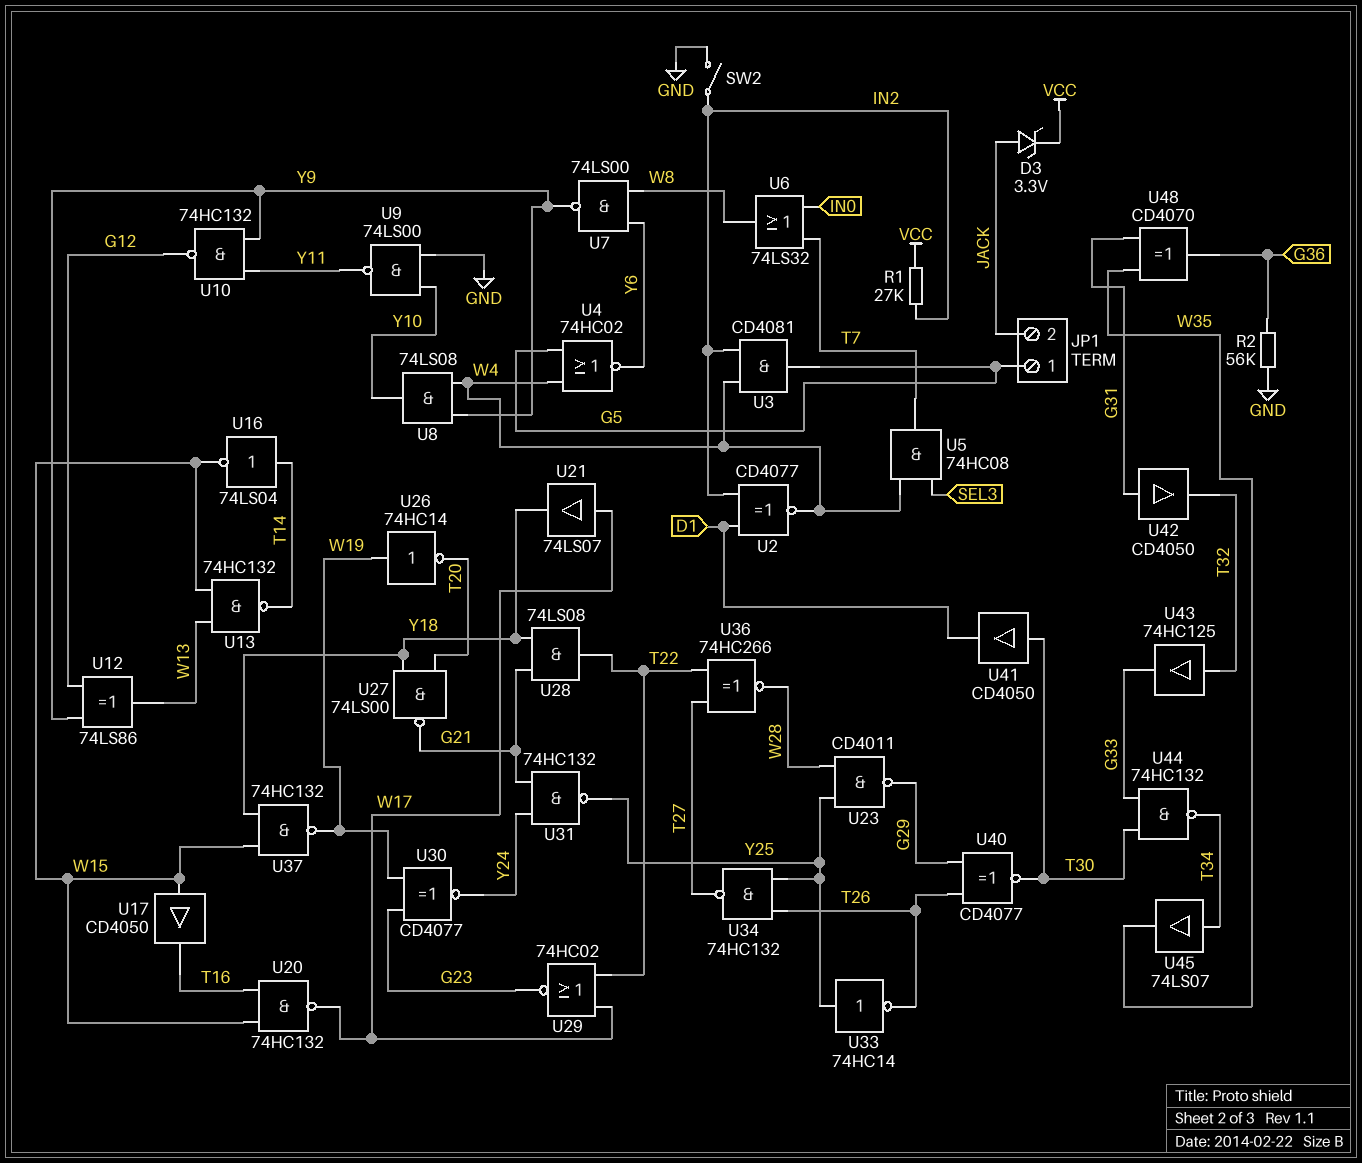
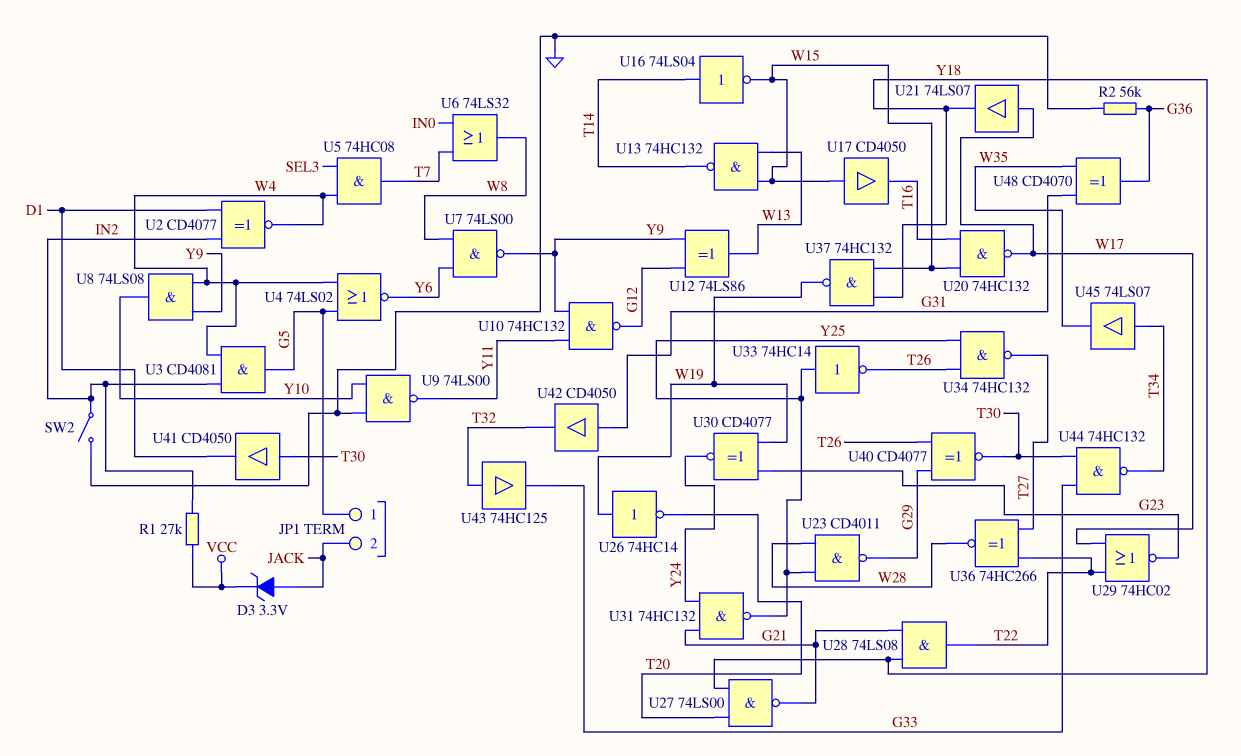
U4: NOR 74HC02 (in G5, in W4, out Y6) -> NOR 74LS02 (in G5, in W4, out Y6)

